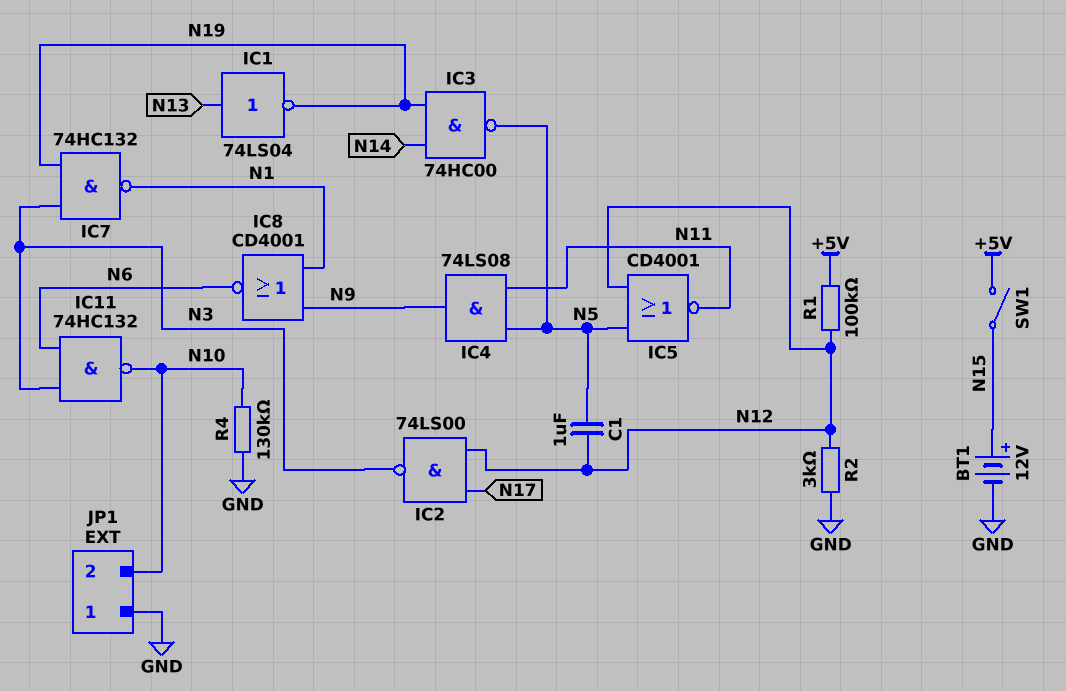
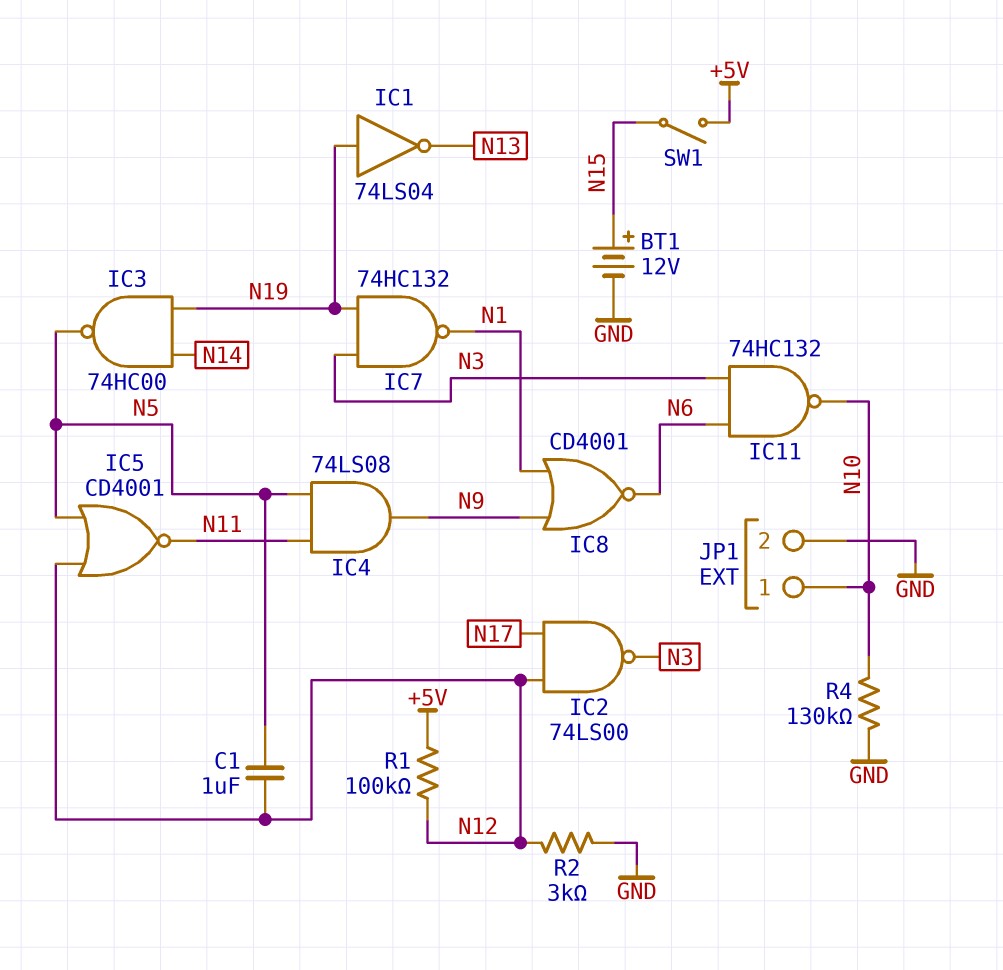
IC1: NOT 74LS04 (in N13, out N19) -> NOT 74LS04 (in N19, out N13)
JP1 pin 1: GND -> N10
JP1 pin 2: N10 -> GND

